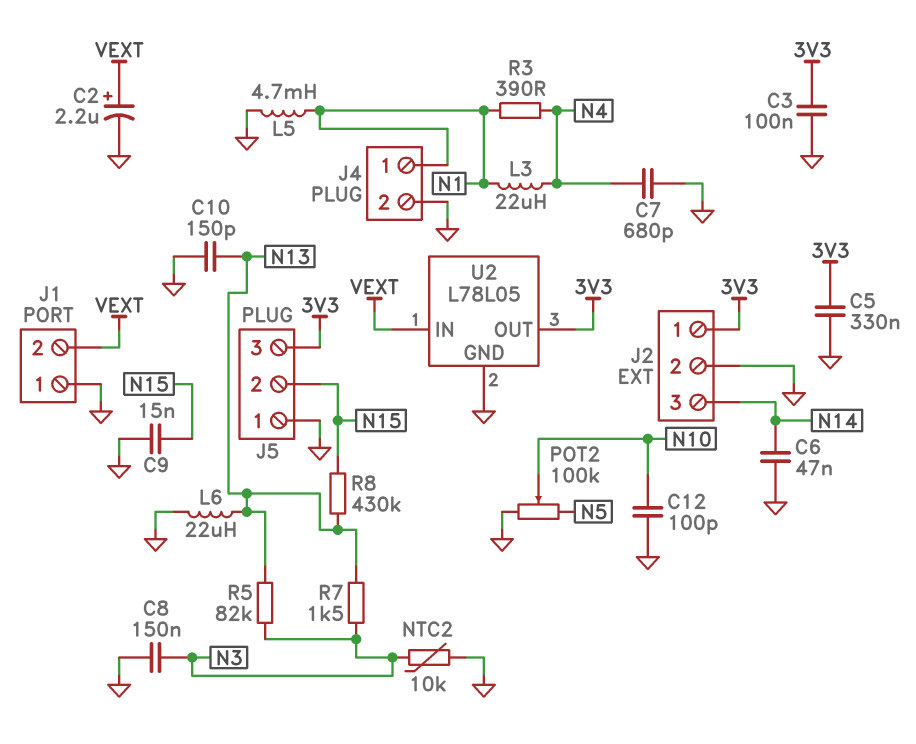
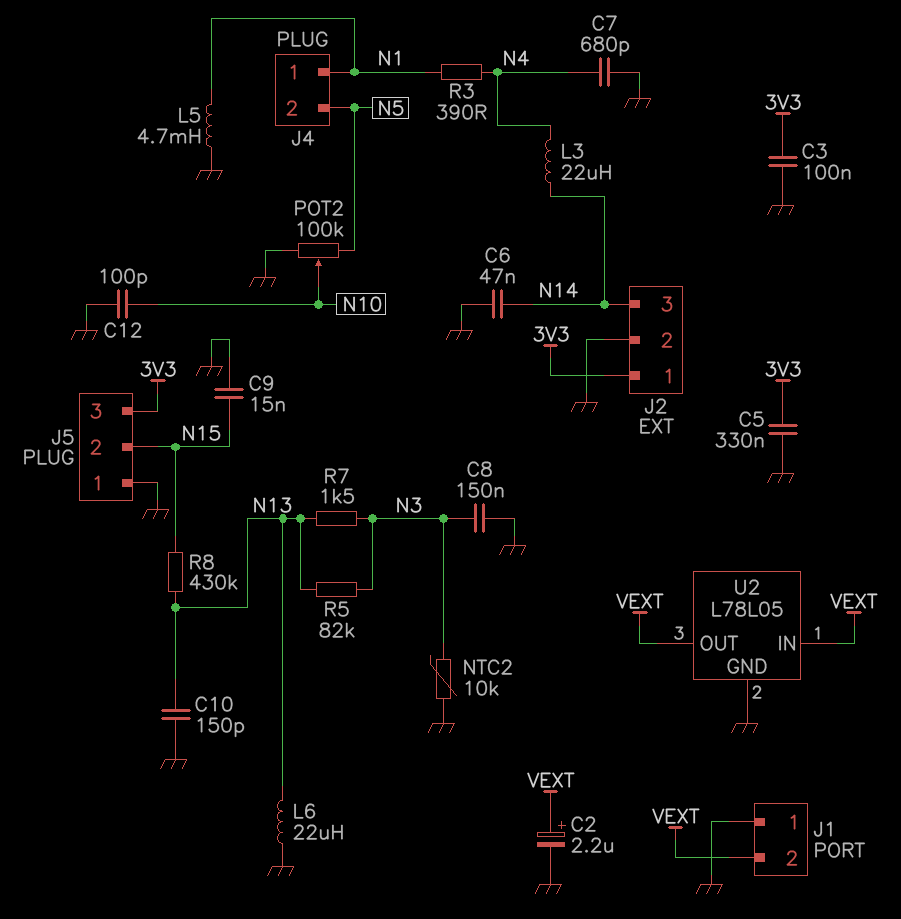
J4 pin 2: GND -> N5
L3: 22uH (N1, N4) -> 22uH (N4, N14)
U2 pin OUT: 3V3 -> VEXT

